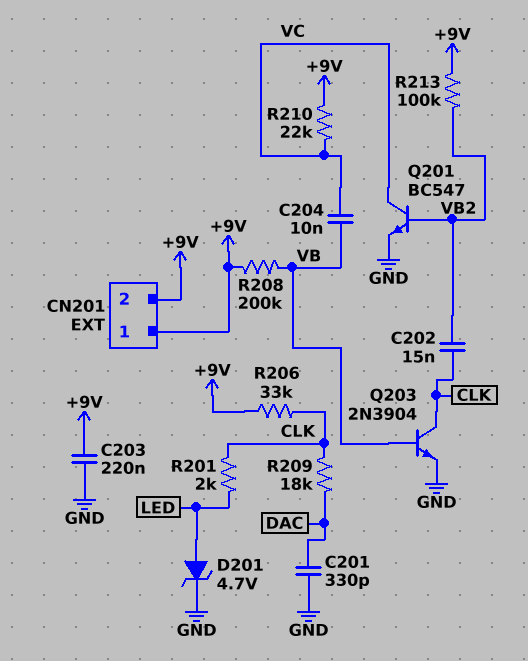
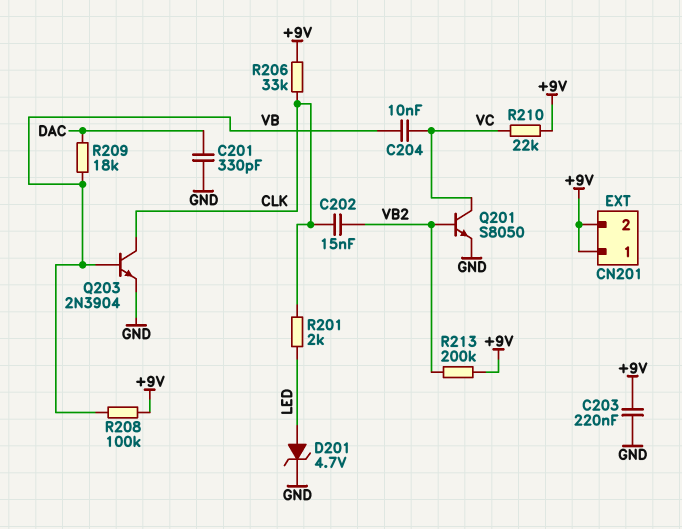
Q201: NPN BC547 (B VB2, C VC, E GND) -> NPN S8050 (B VB2, C VC, E GND)
R208: 200k (+9V, VB) -> 100k (+9V, VB)
R209: 18k (CLK, DAC) -> 18k (DAC, VB)
R213: 100k (+9V, VB2) -> 200k (+9V, VB2)

